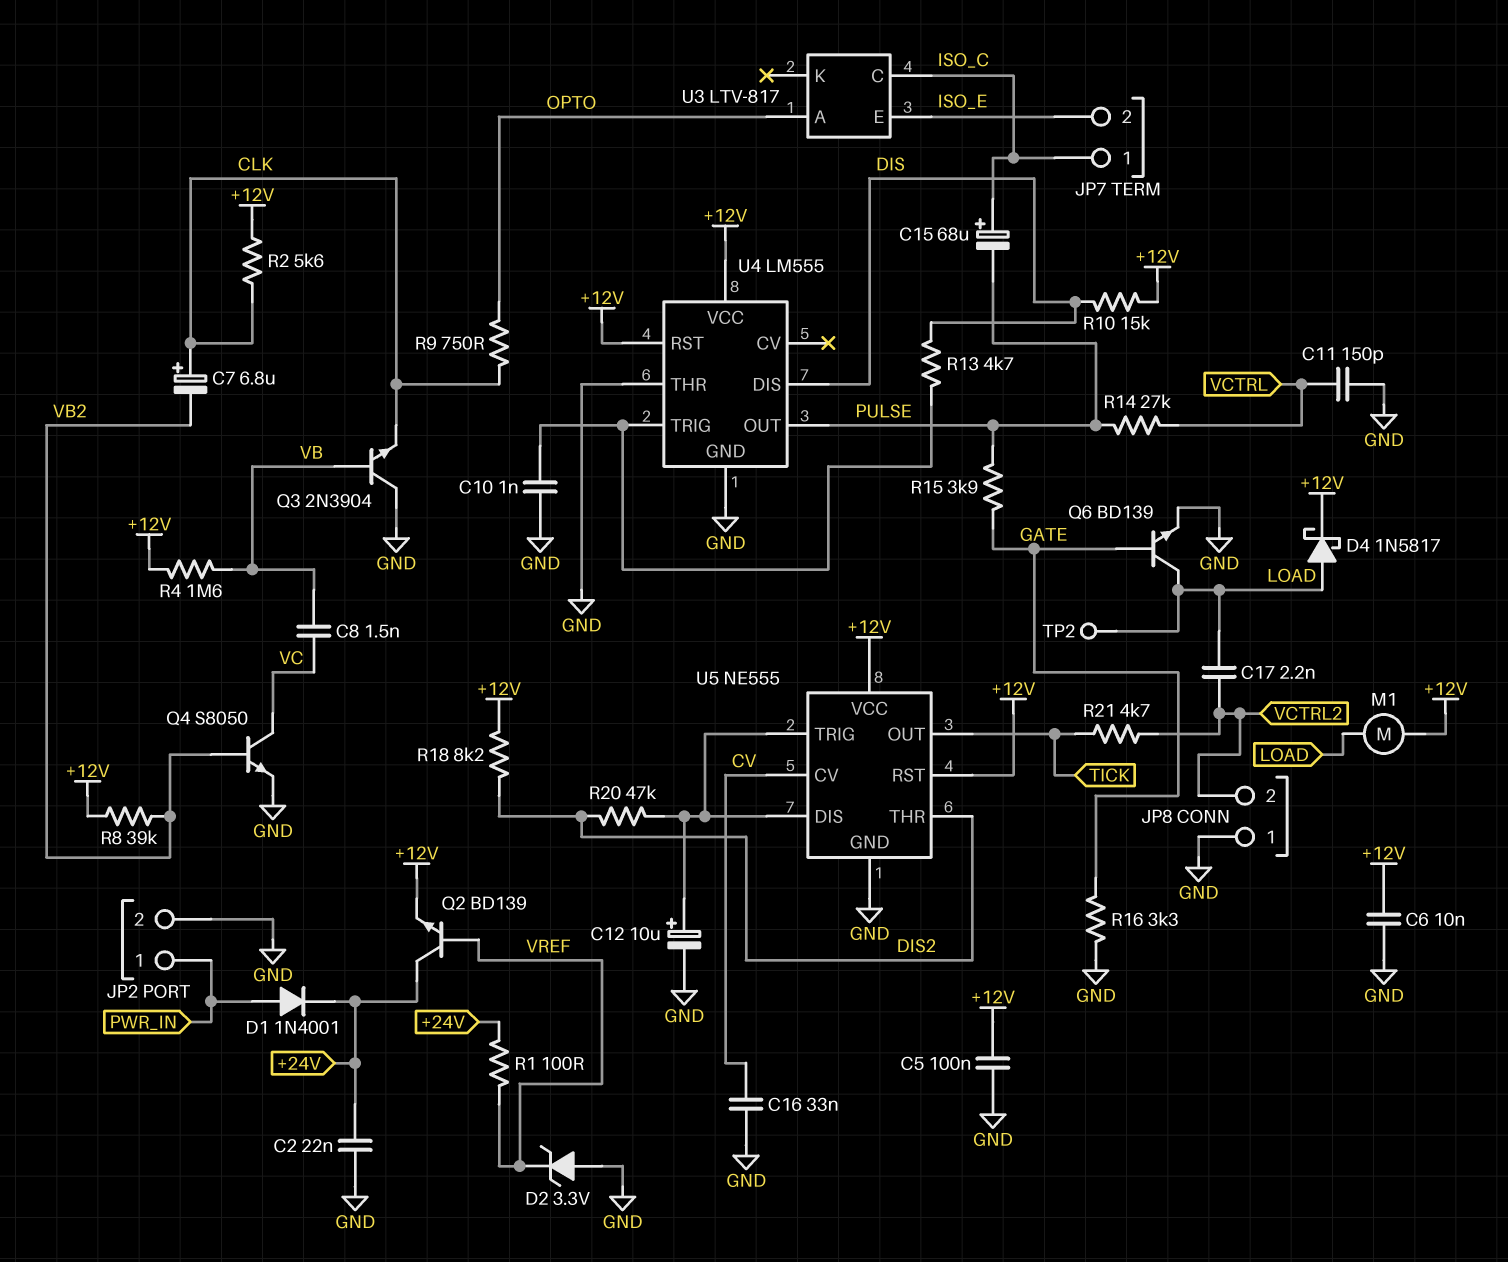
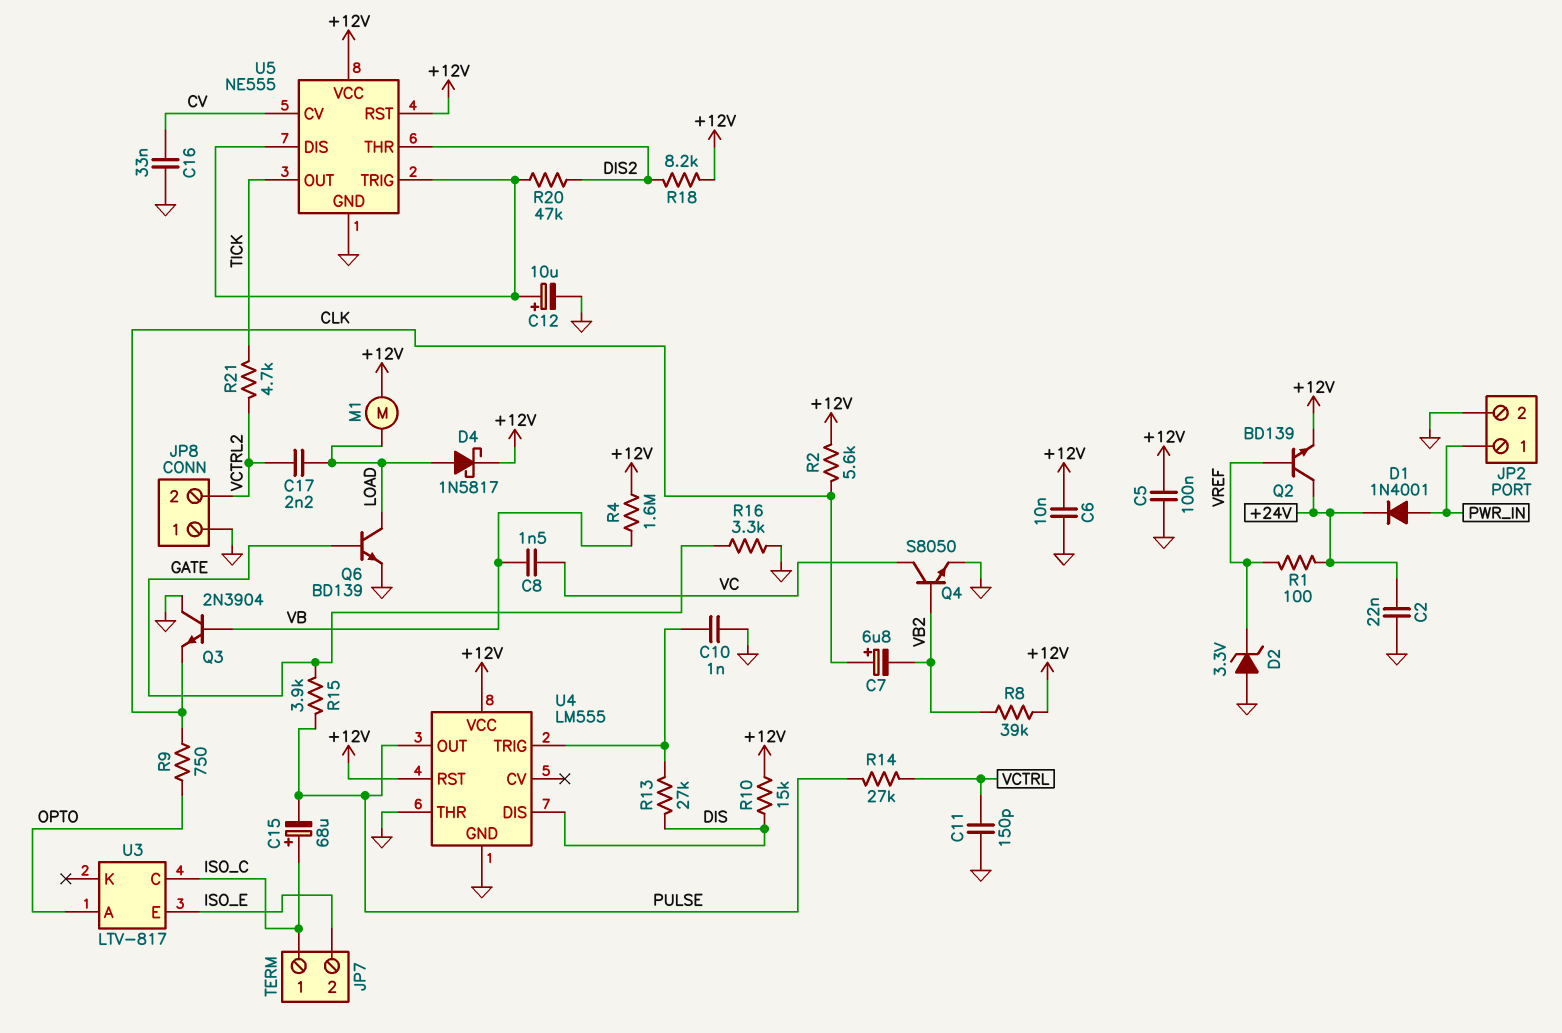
R13: 4.7k (DIS, U4/TRIG) -> 27k (DIS, U4/TRIG)
TP2: test point (LOAD) -> none

